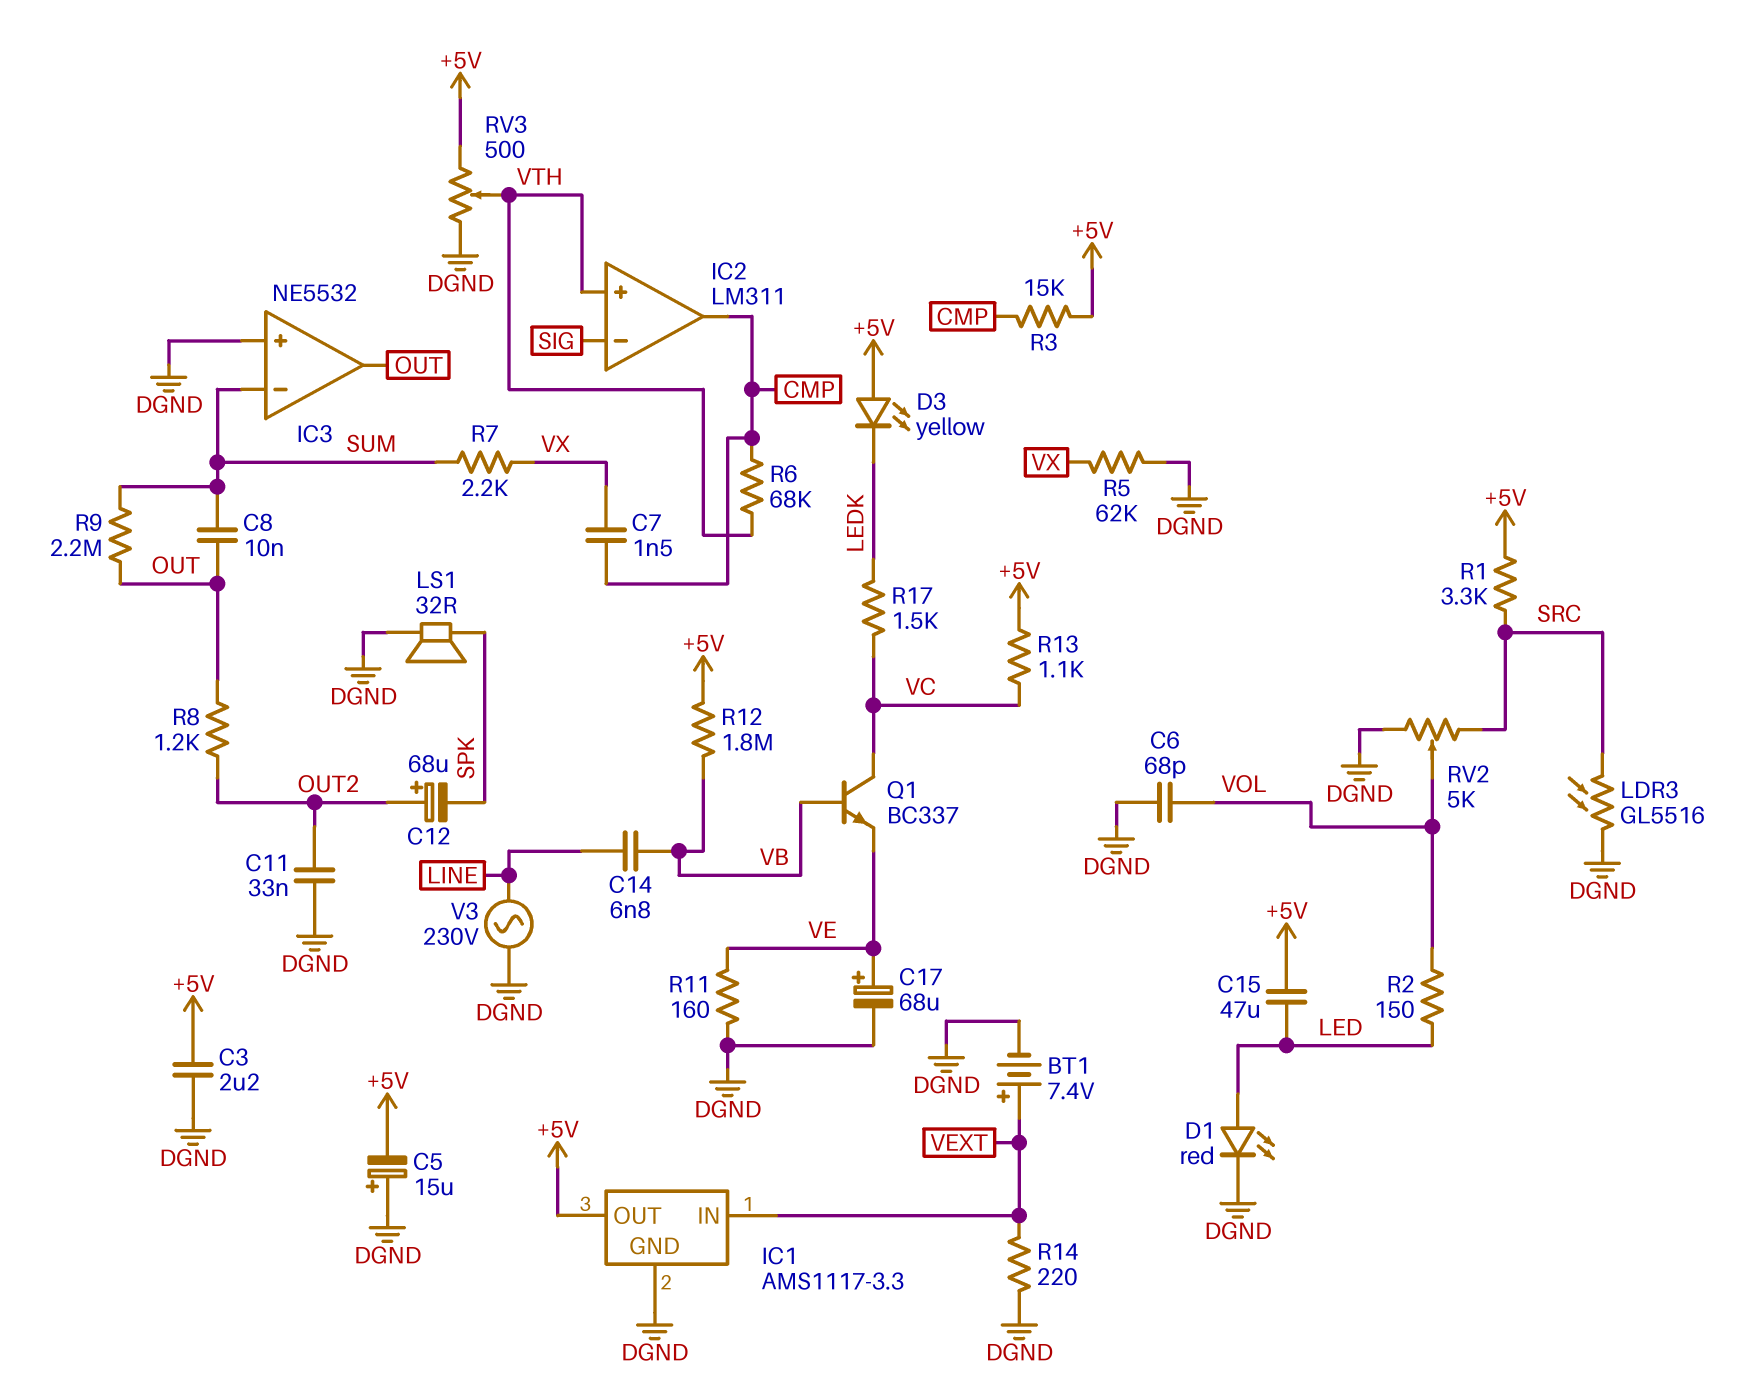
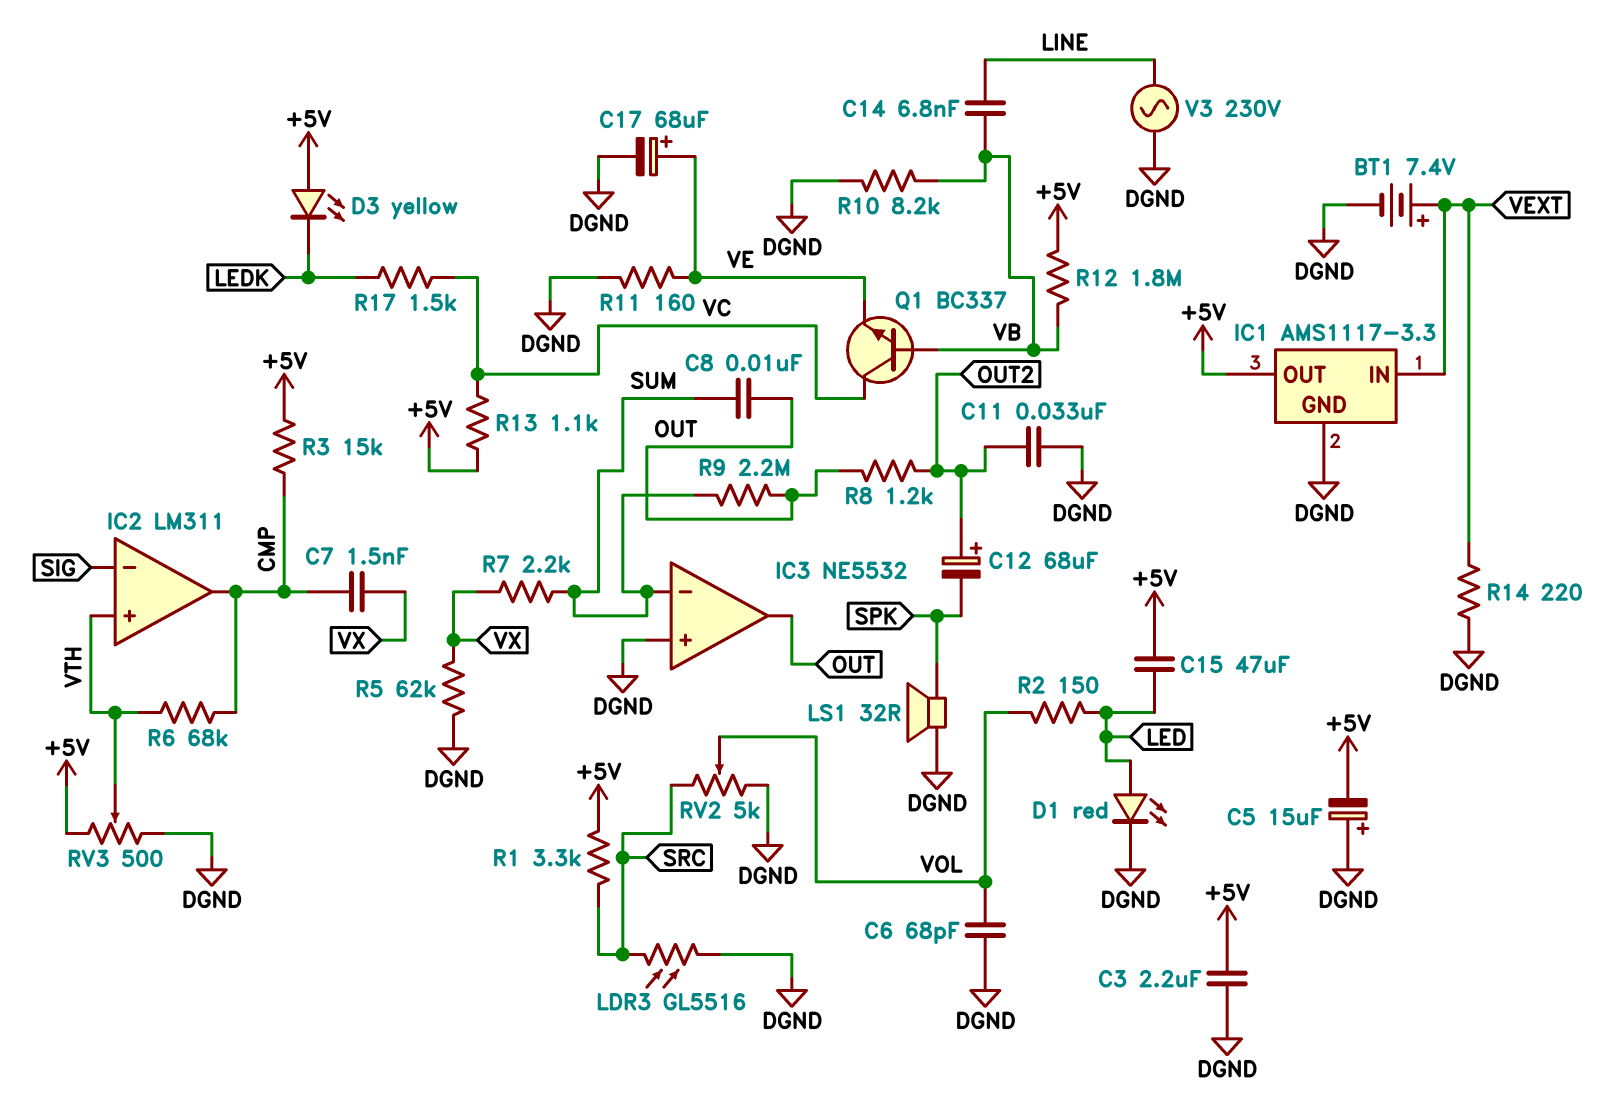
R10: none -> 8.2k (DGND, VB)

